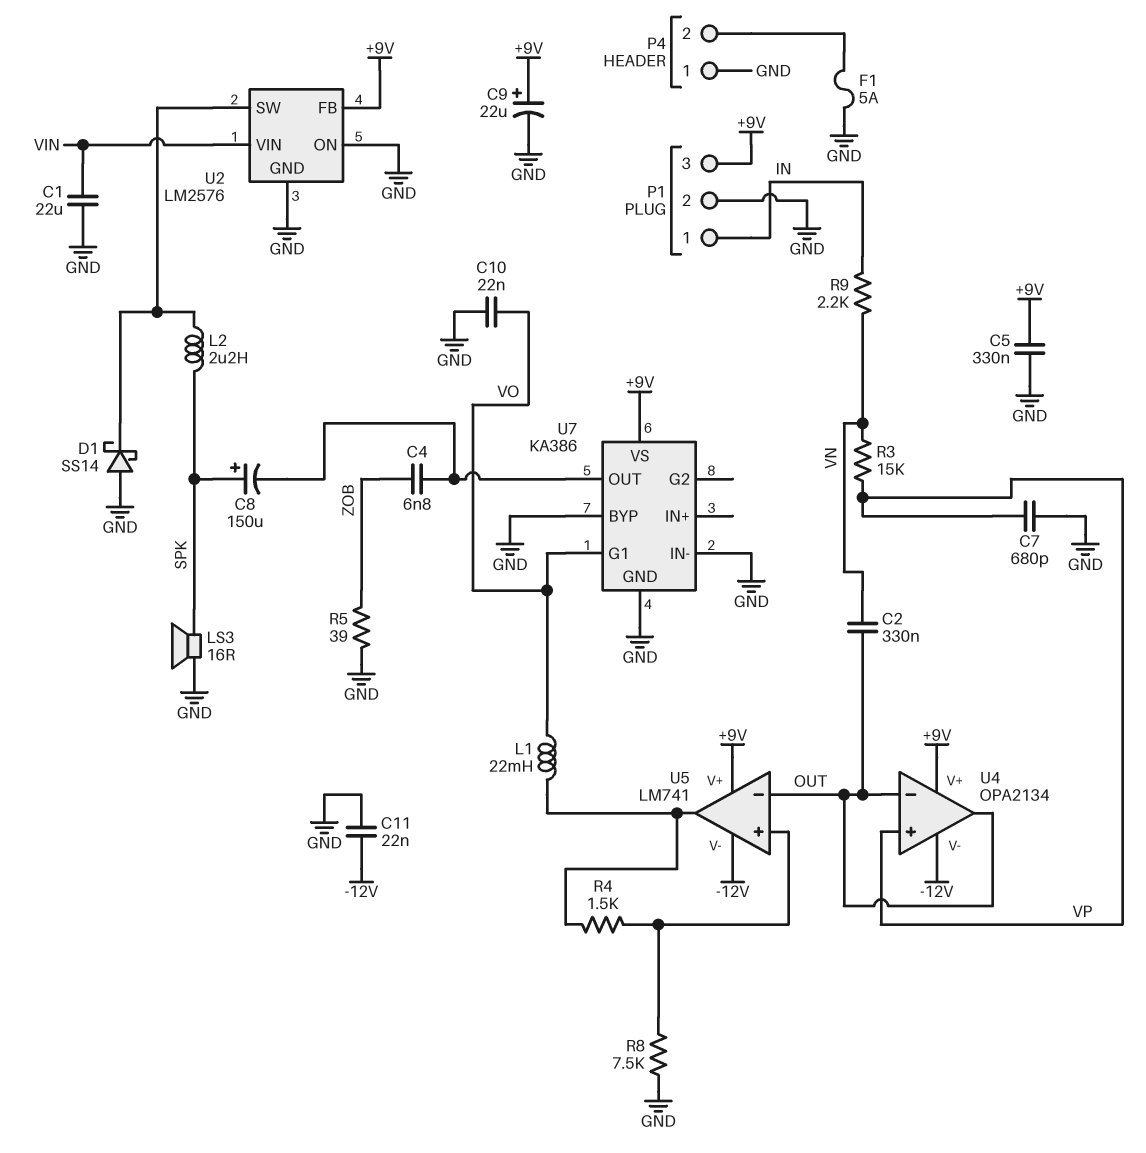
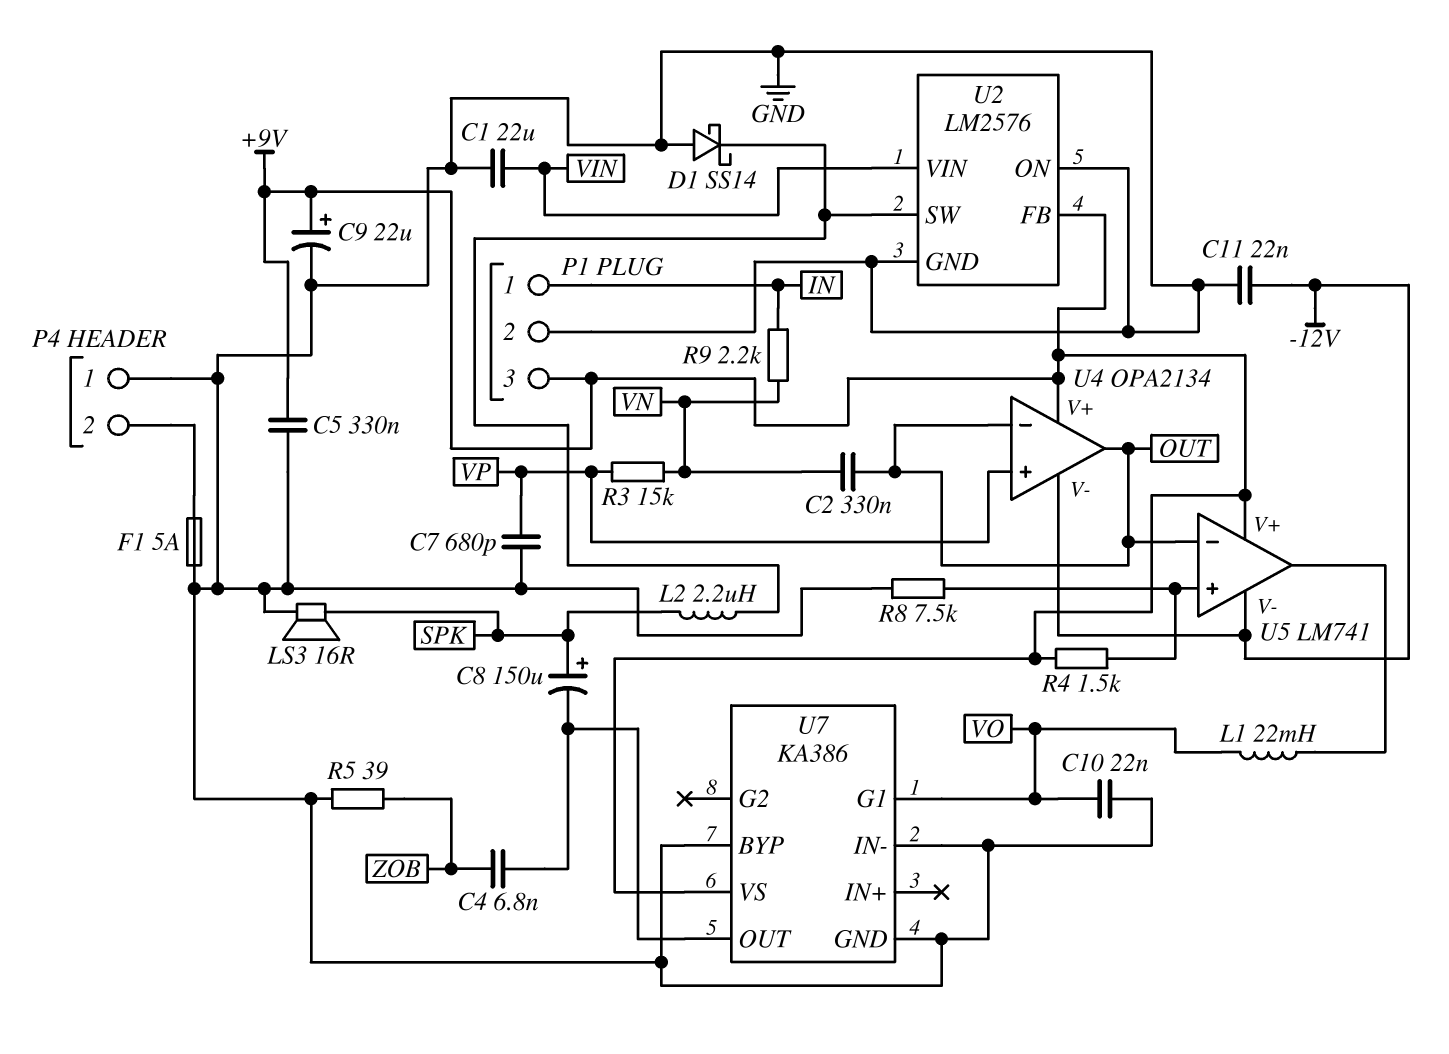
R4: 1.5k (U5/in+, U5/out) -> 1.5k (+9V, U5/in+)

